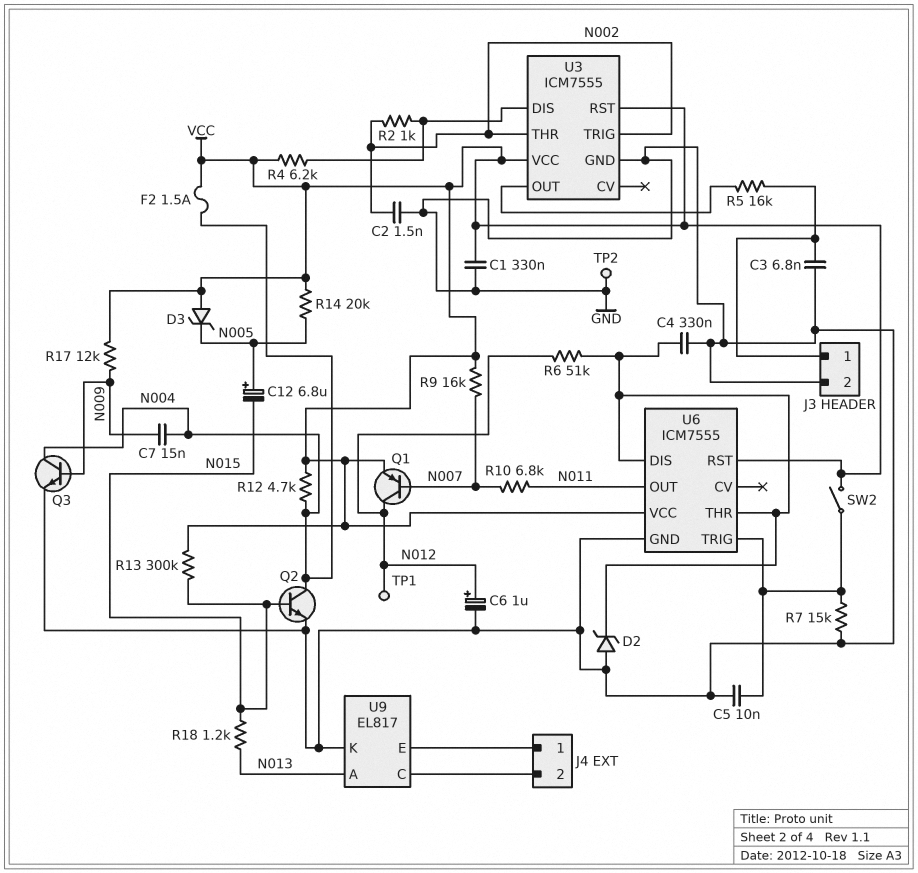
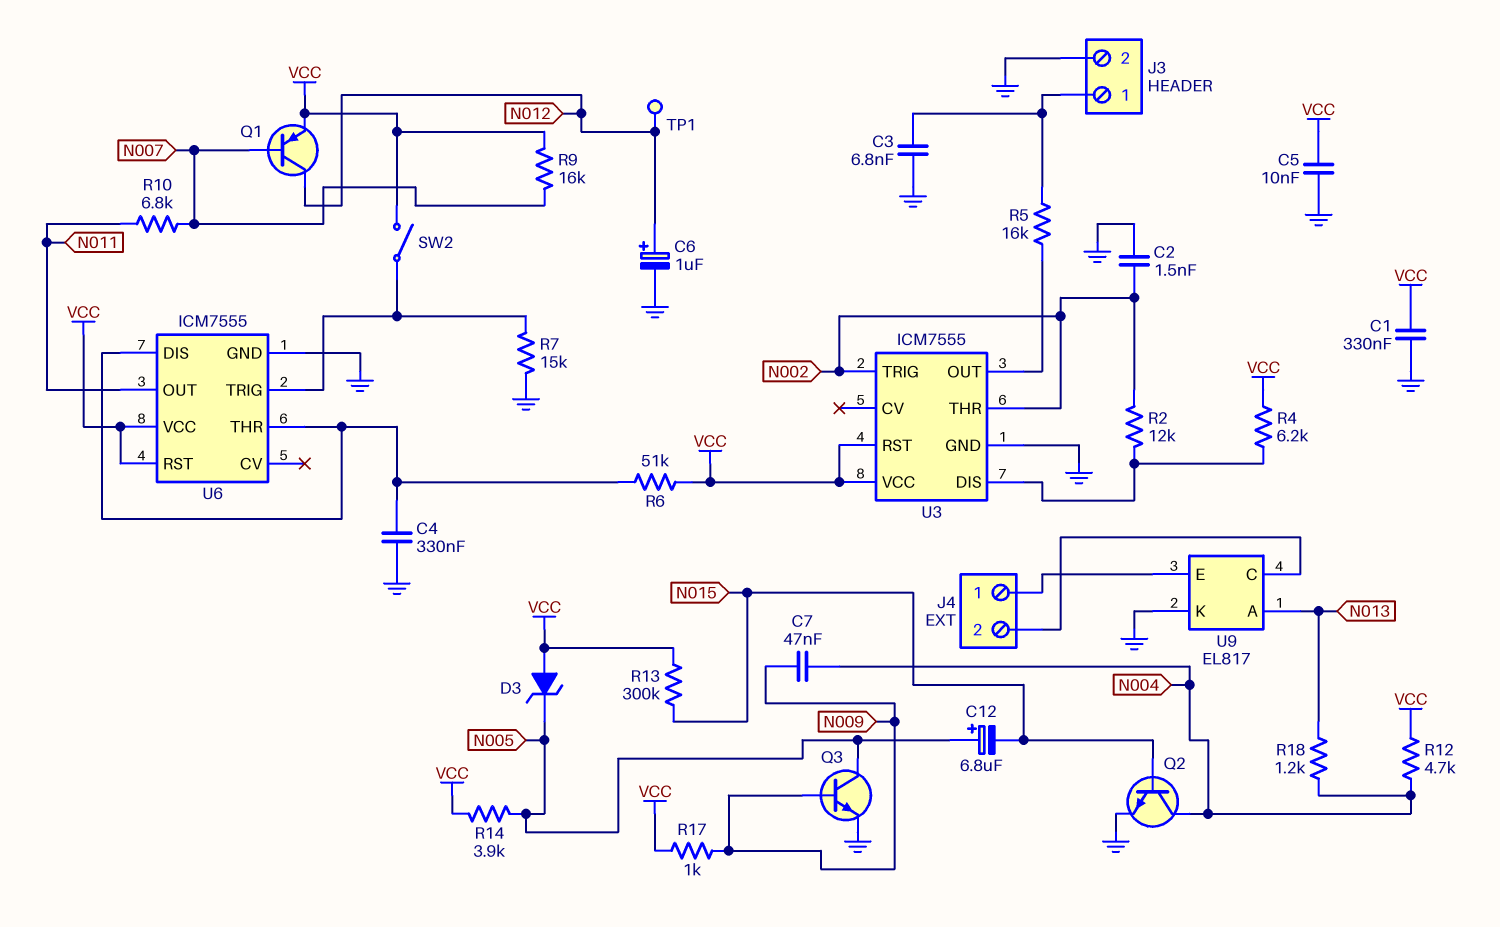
C5: 10nF (GND, U6/TRIG) -> 10nF (GND, VCC)
C7: 15nF (N004, N009) -> 47nF (N004, N009)
D2: zener (A GND, K U6/DIS) -> none
F2: 1.5A (N004, VCC) -> none
Q3: NPN (B N009, C N004, E GND) -> NPN (B N009, C N005, E GND)
R2: 1k (N002, U3/DIS) -> 12k (N002, U3/DIS)
R6: 51k (N012, U6/DIS) -> 51k (U6/DIS, VCC)
R14: 20k (N005, VCC) -> 3.9k (N005, VCC)
R17: 12k (N009, VCC) -> 1k (N009, VCC)
R18: 1.2k (N013, N015) -> 1.2k (N004, N013)
TP2: test point (GND) -> none

